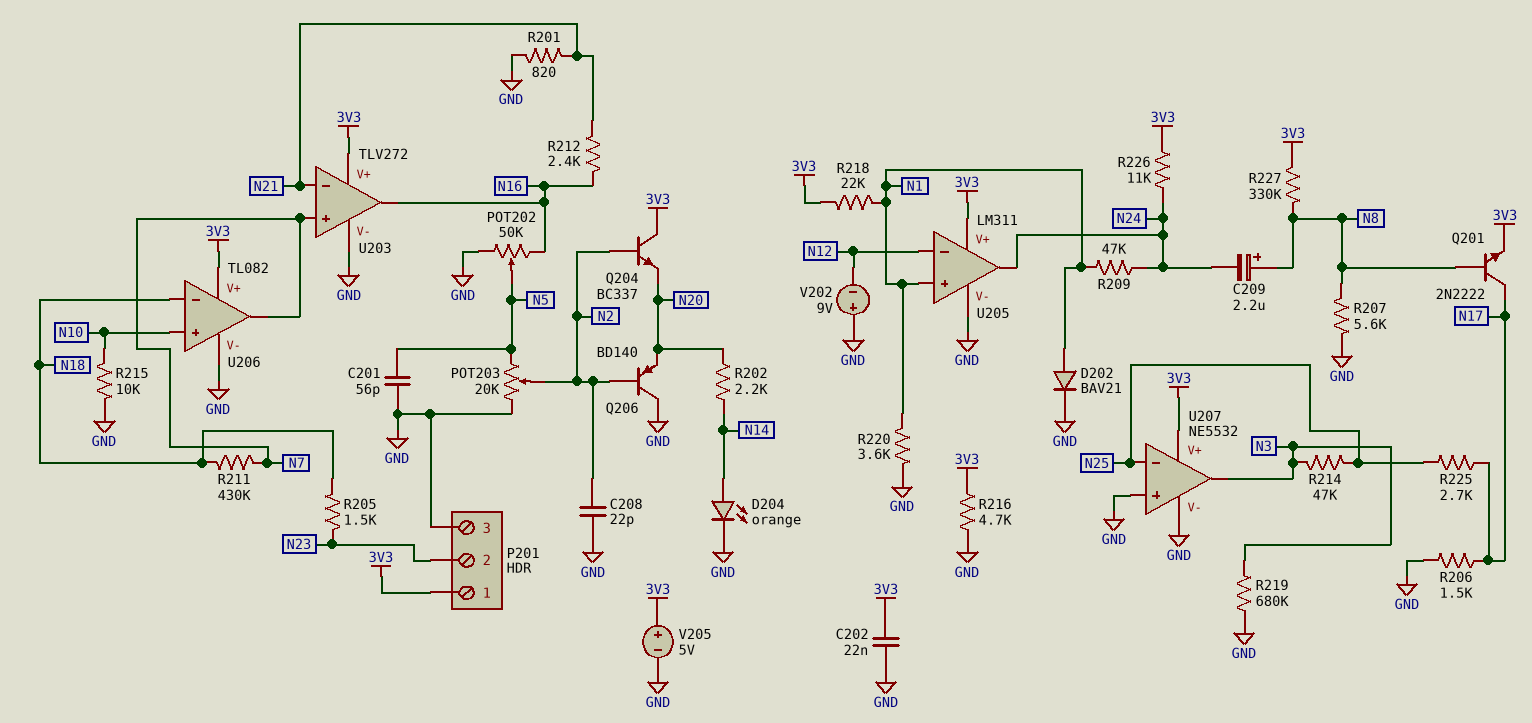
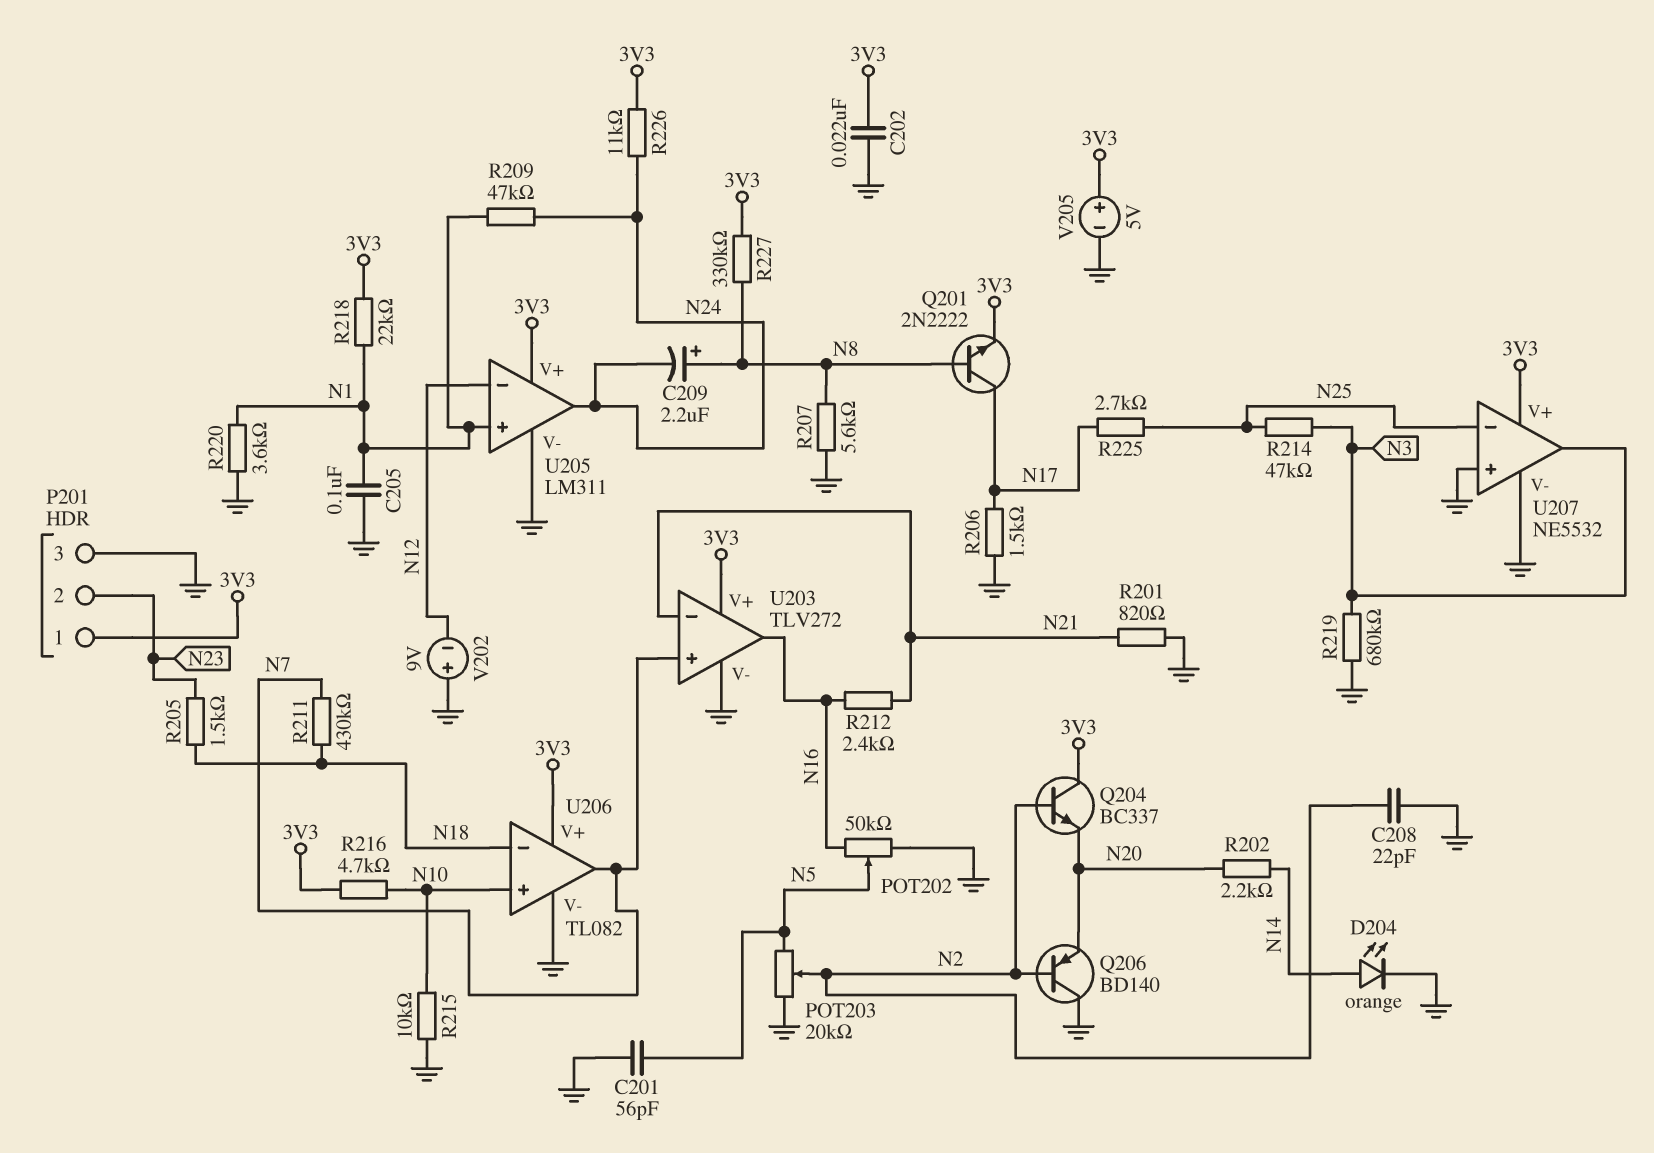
C205: none -> 100nF (GND, N1)
D202: diode BAV21 (A N1, K GND) -> none
R216: 4.7k (3V3, GND) -> 4.7k (3V3, N10)

